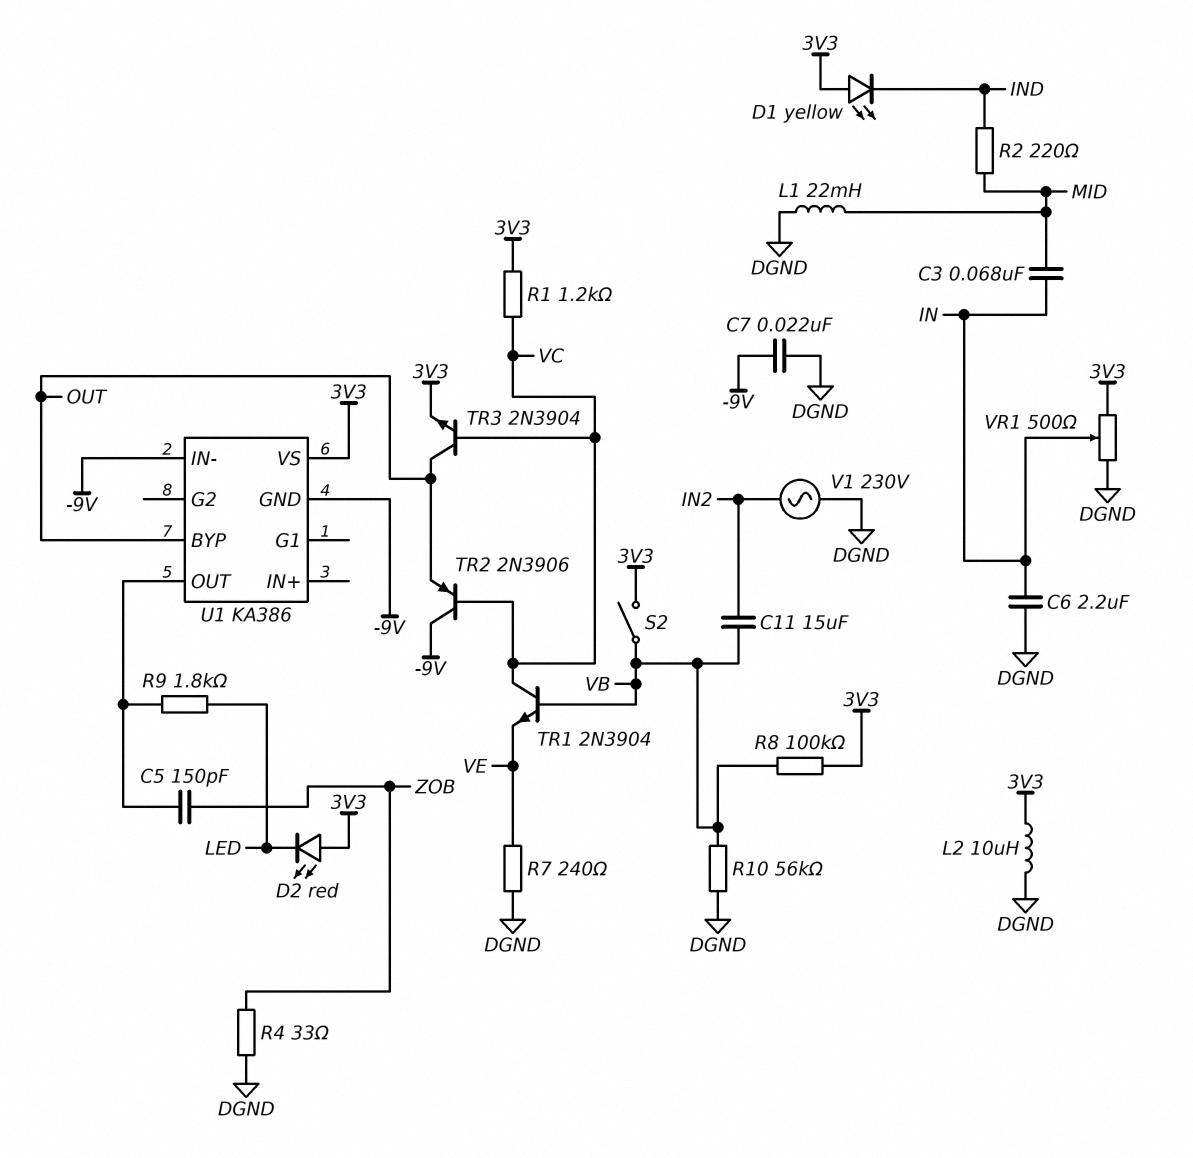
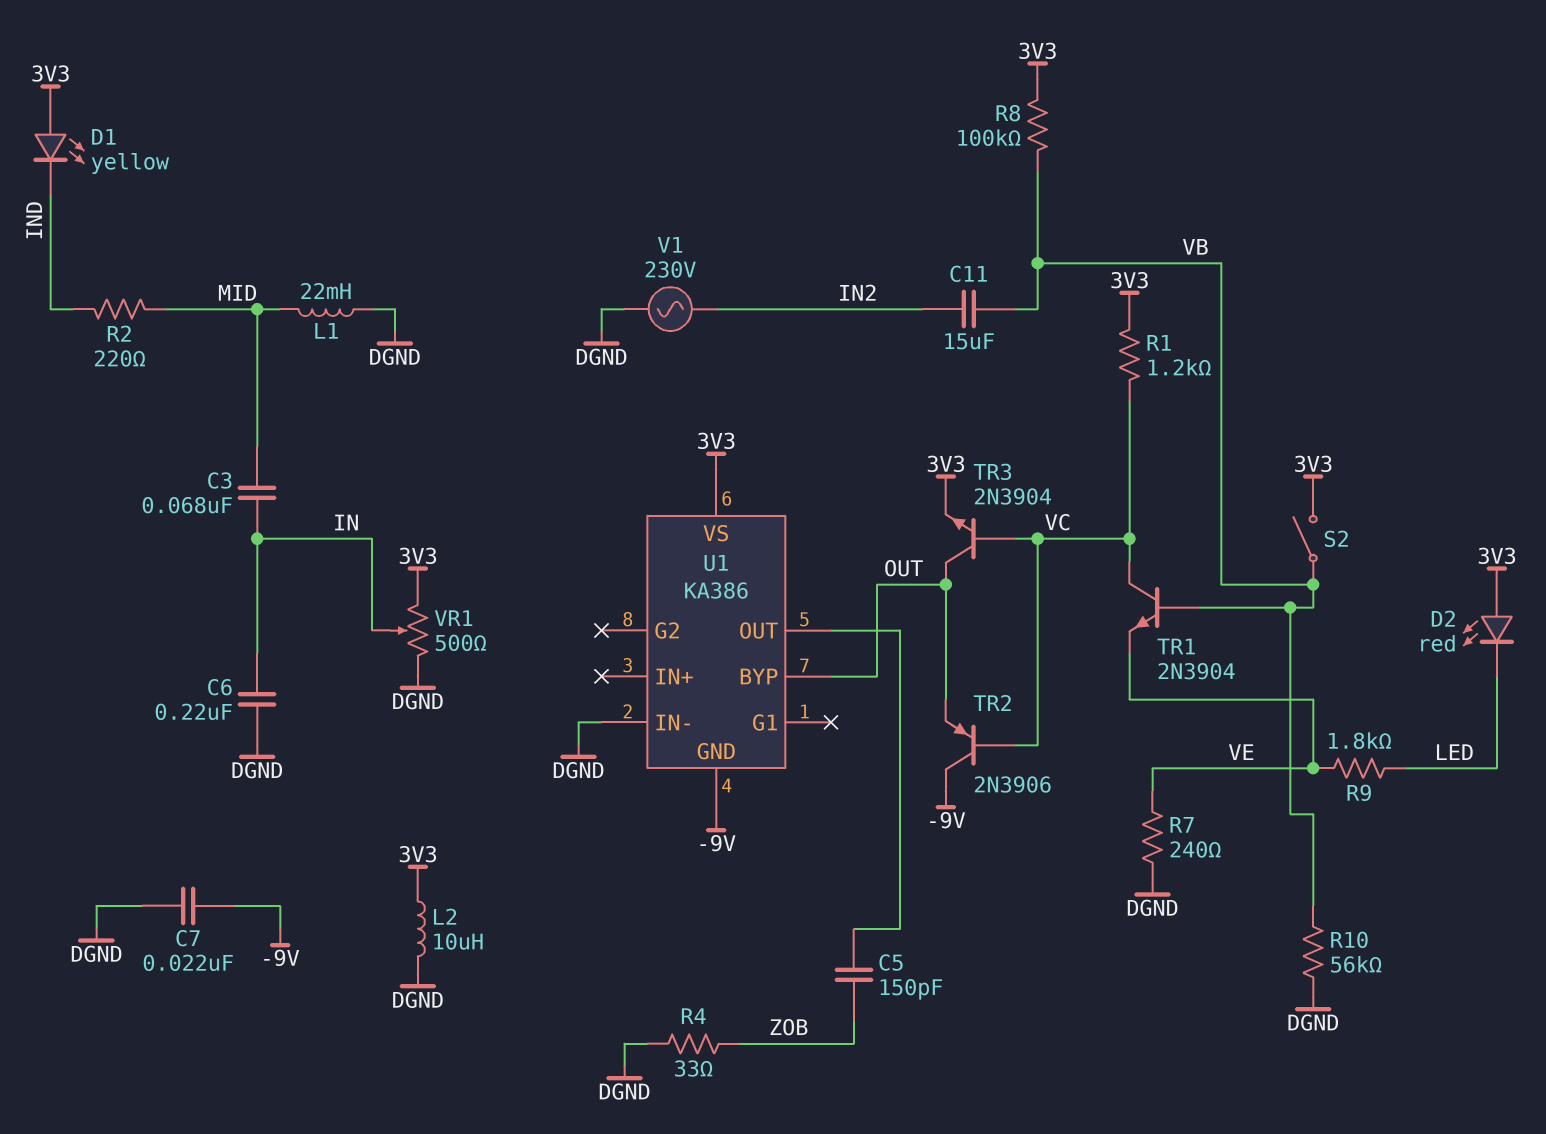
C6: 2.2uF (DGND, IN) -> 220nF (DGND, IN)
R9: 1.8k (LED, U1/OUT) -> 1.8k (LED, VE)
U1 pin IN-: -9V -> DGND

